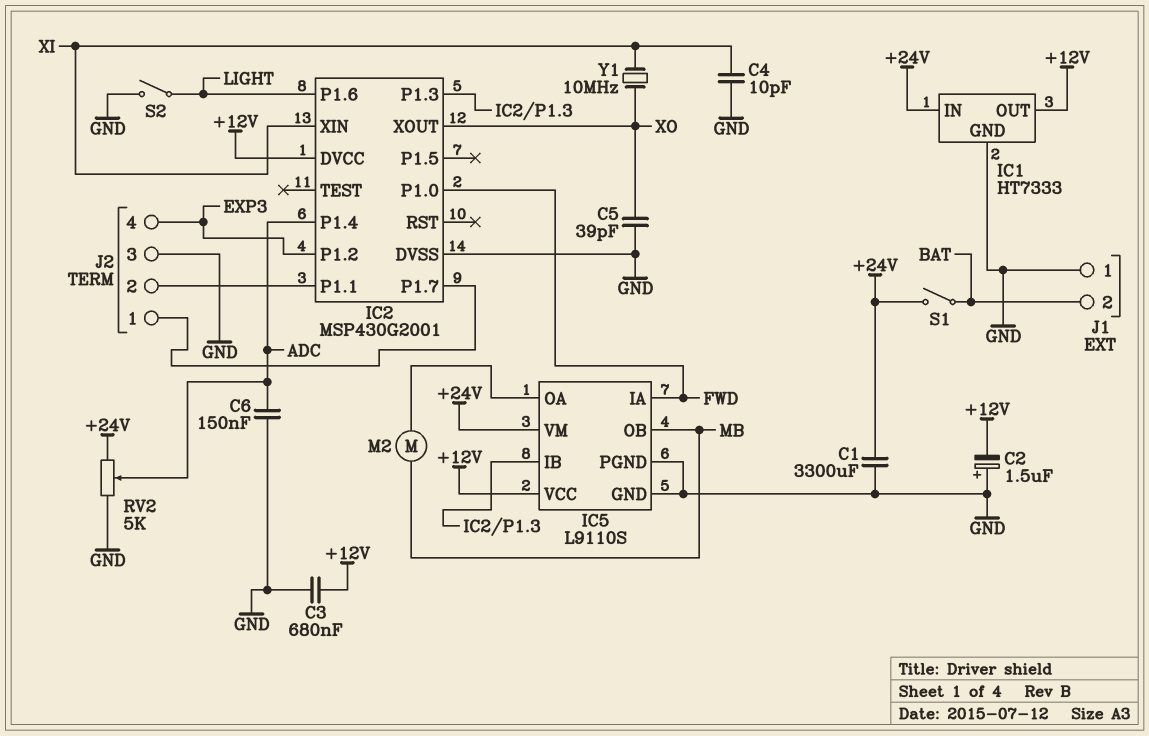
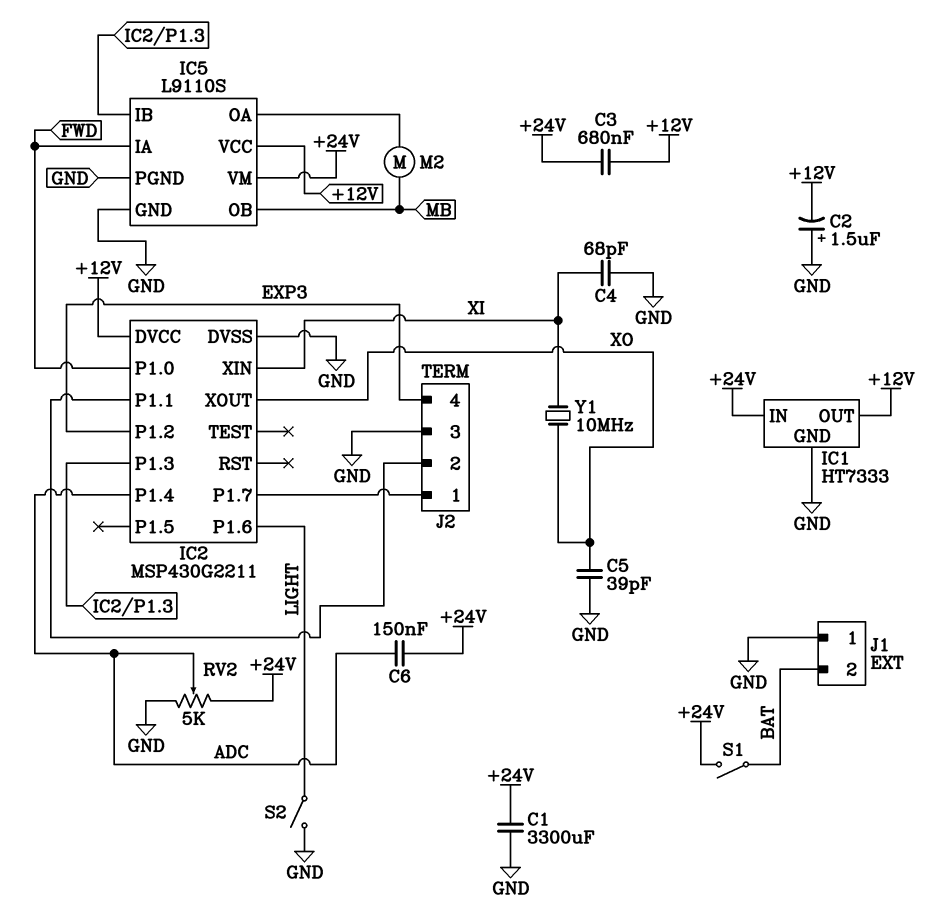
C3: 680nF (+12V, GND) -> 680nF (+12V, +24V)
C4: 10pF (GND, XI) -> 68pF (GND, XI)
C6: 150nF (ADC, GND) -> 150nF (+24V, ADC)
IC2: MSP430G2001 -> MSP430G2211

